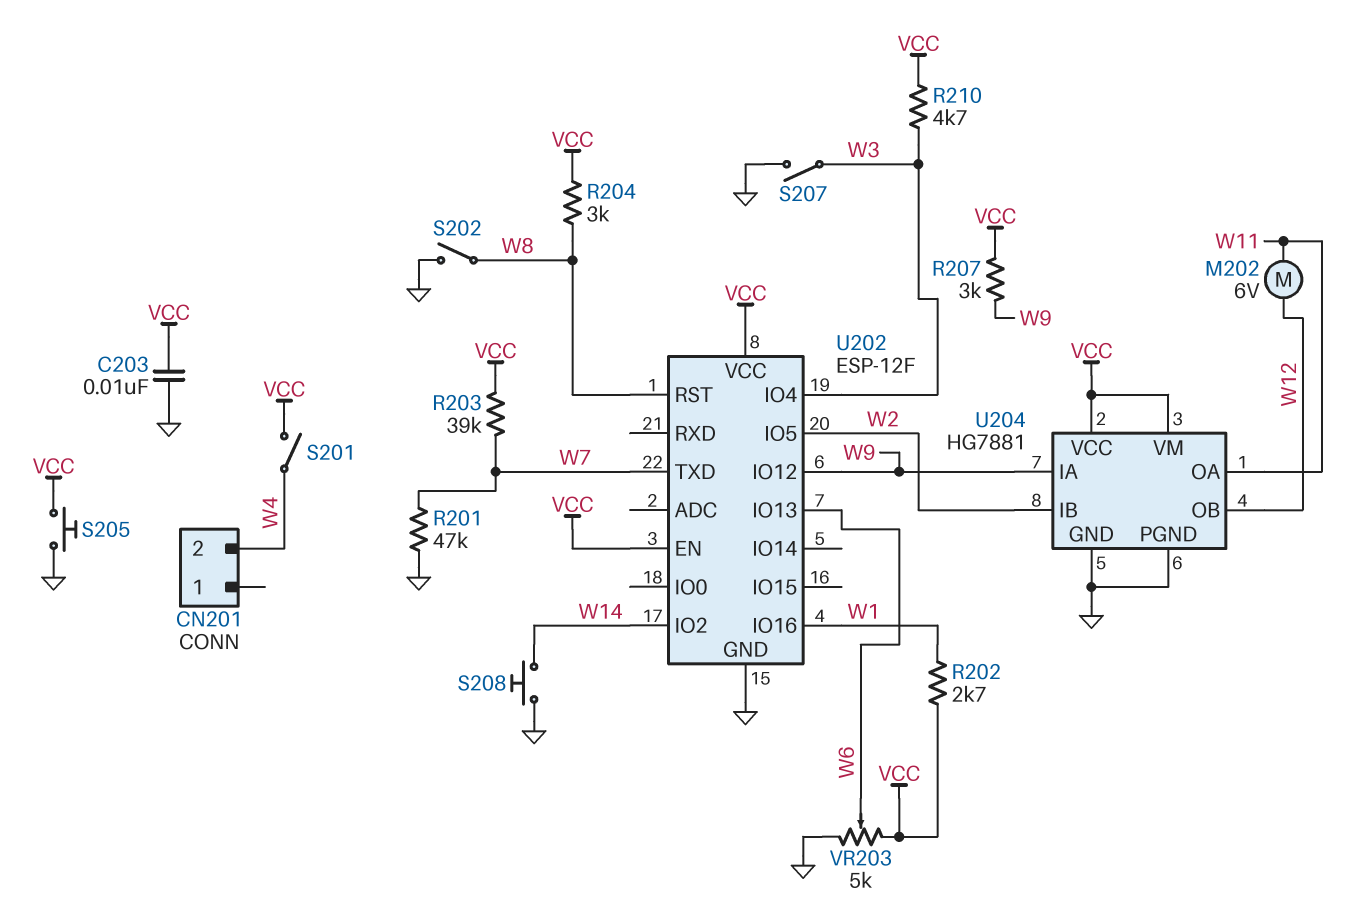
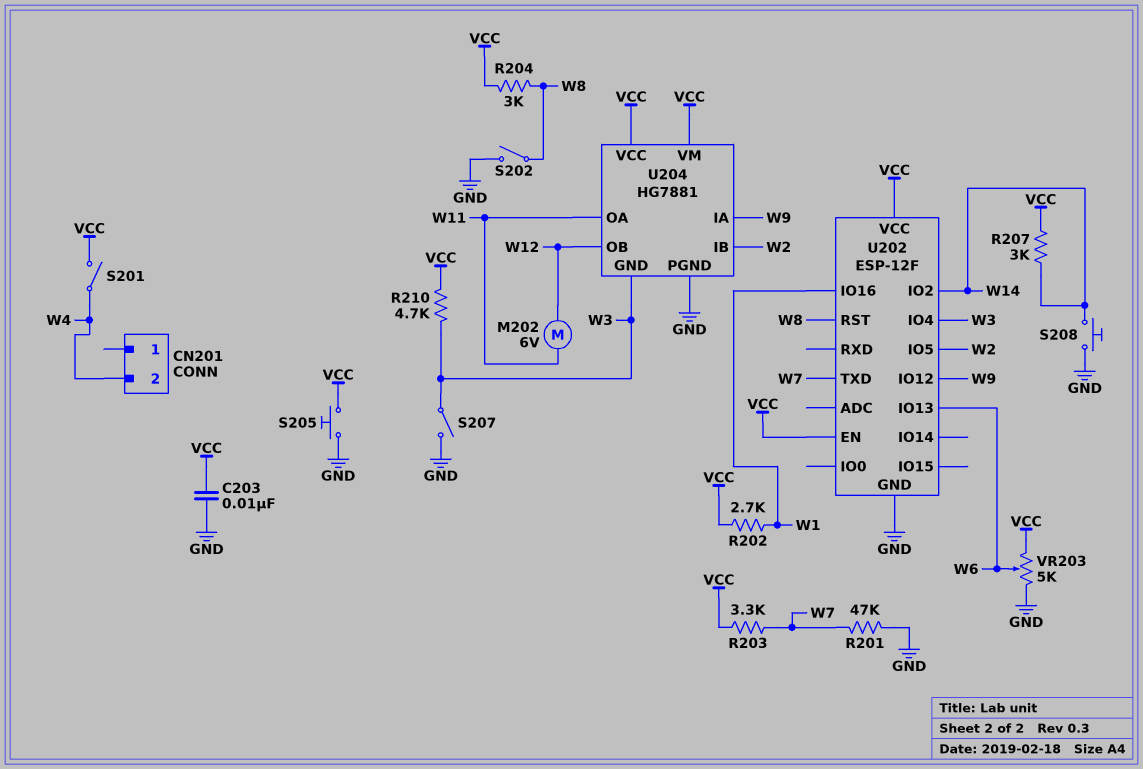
R203: 39k (VCC, W7) -> 3.3k (VCC, W7)
R207: 3k (VCC, W9) -> 3k (VCC, W14)
U204 pin GND: GND -> W3

